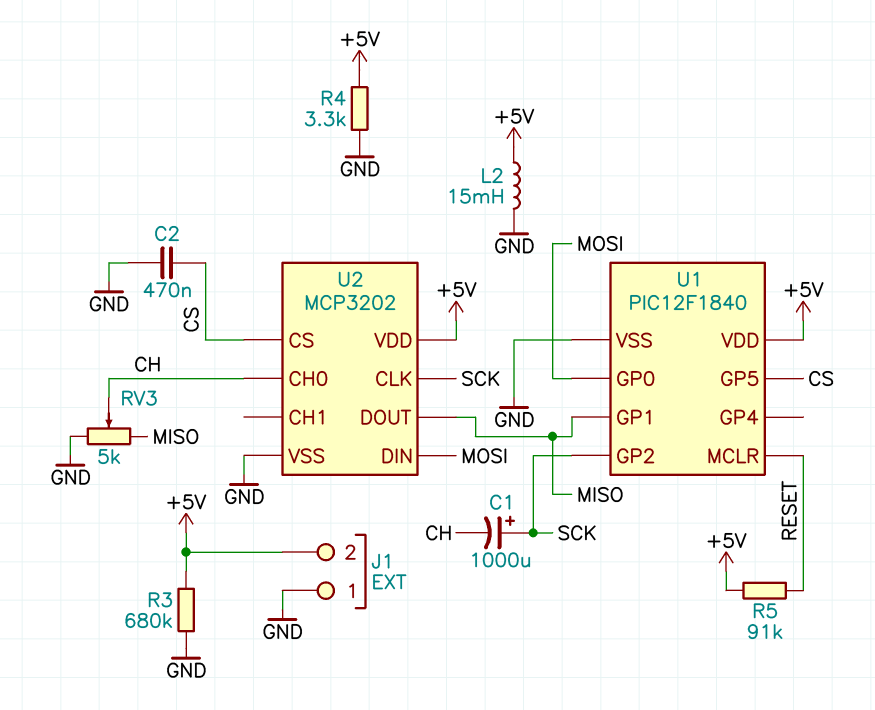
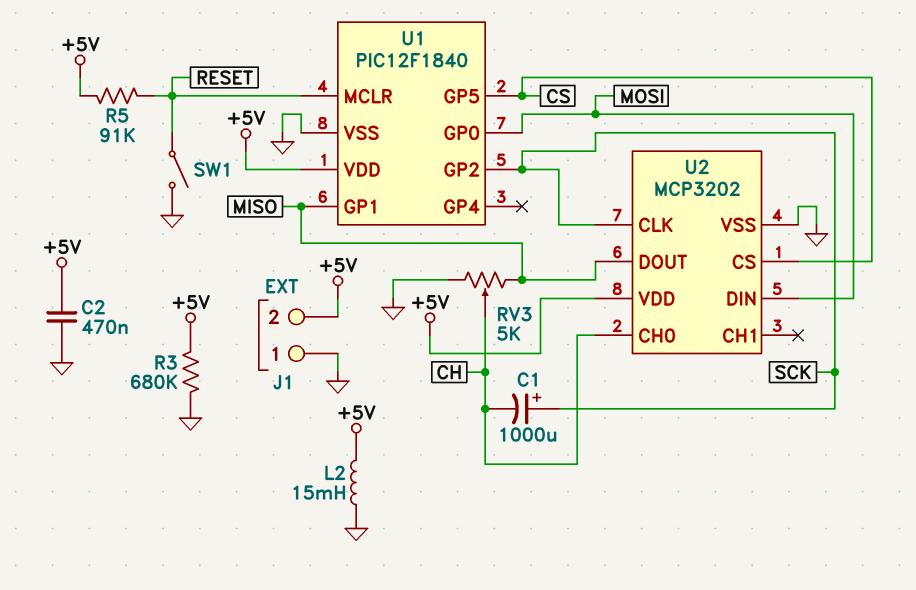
C2: 470nF (CS, GND) -> 470nF (+5V, GND)
R4: 3.3k (+5V, GND) -> none
SW1: none -> switch (GND, RESET)

